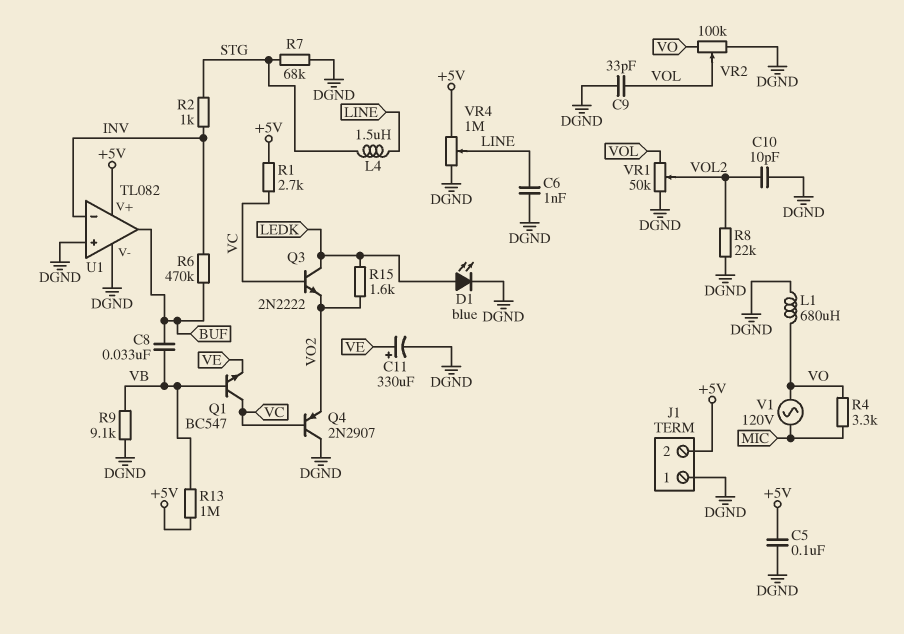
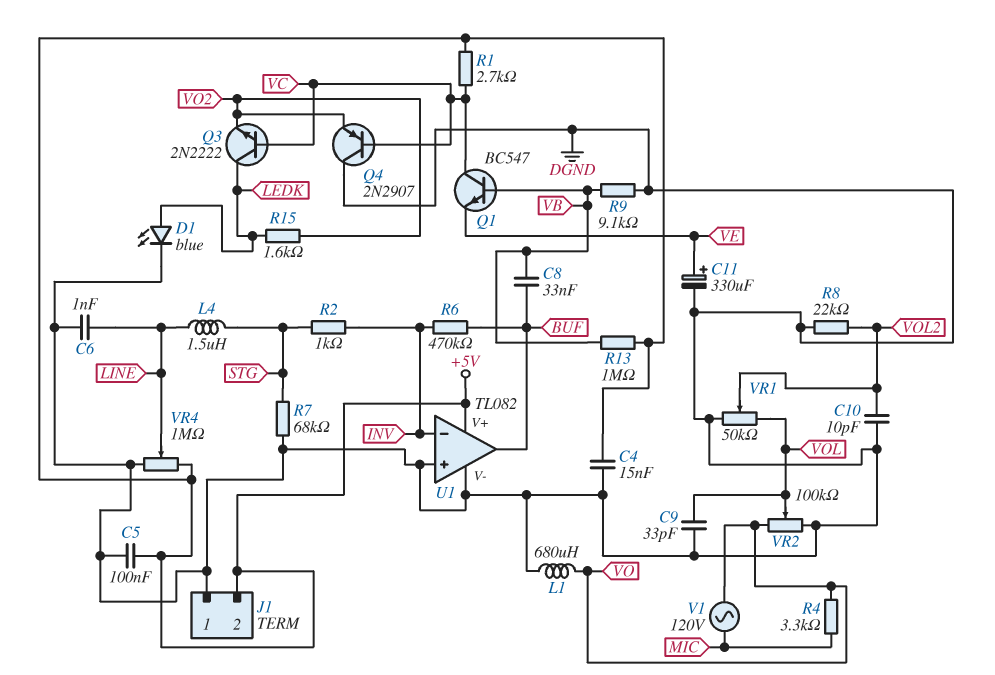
C4: none -> 15nF (+5V, DGND)

